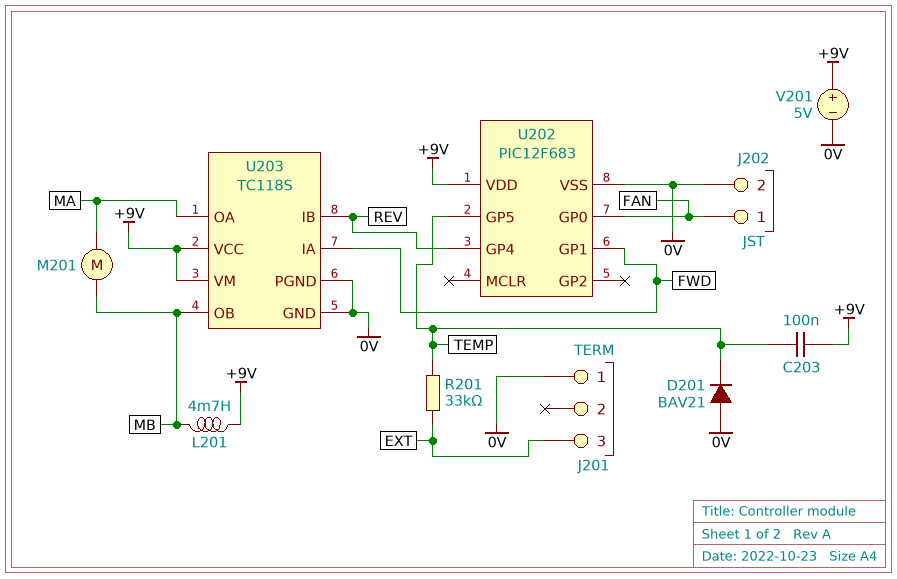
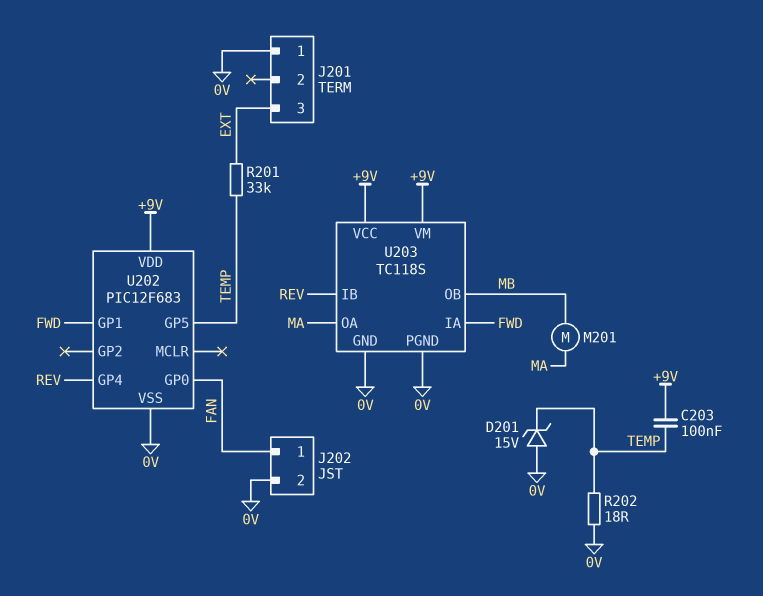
D201: diode BAV21 (A 0V, K TEMP) -> zener 15V (A 0V, K TEMP)
L201: 4.7mH (+9V, MB) -> none
R202: none -> 18 (0V, TEMP)
V201: 5V (plus +9V, minus 0V) -> none

